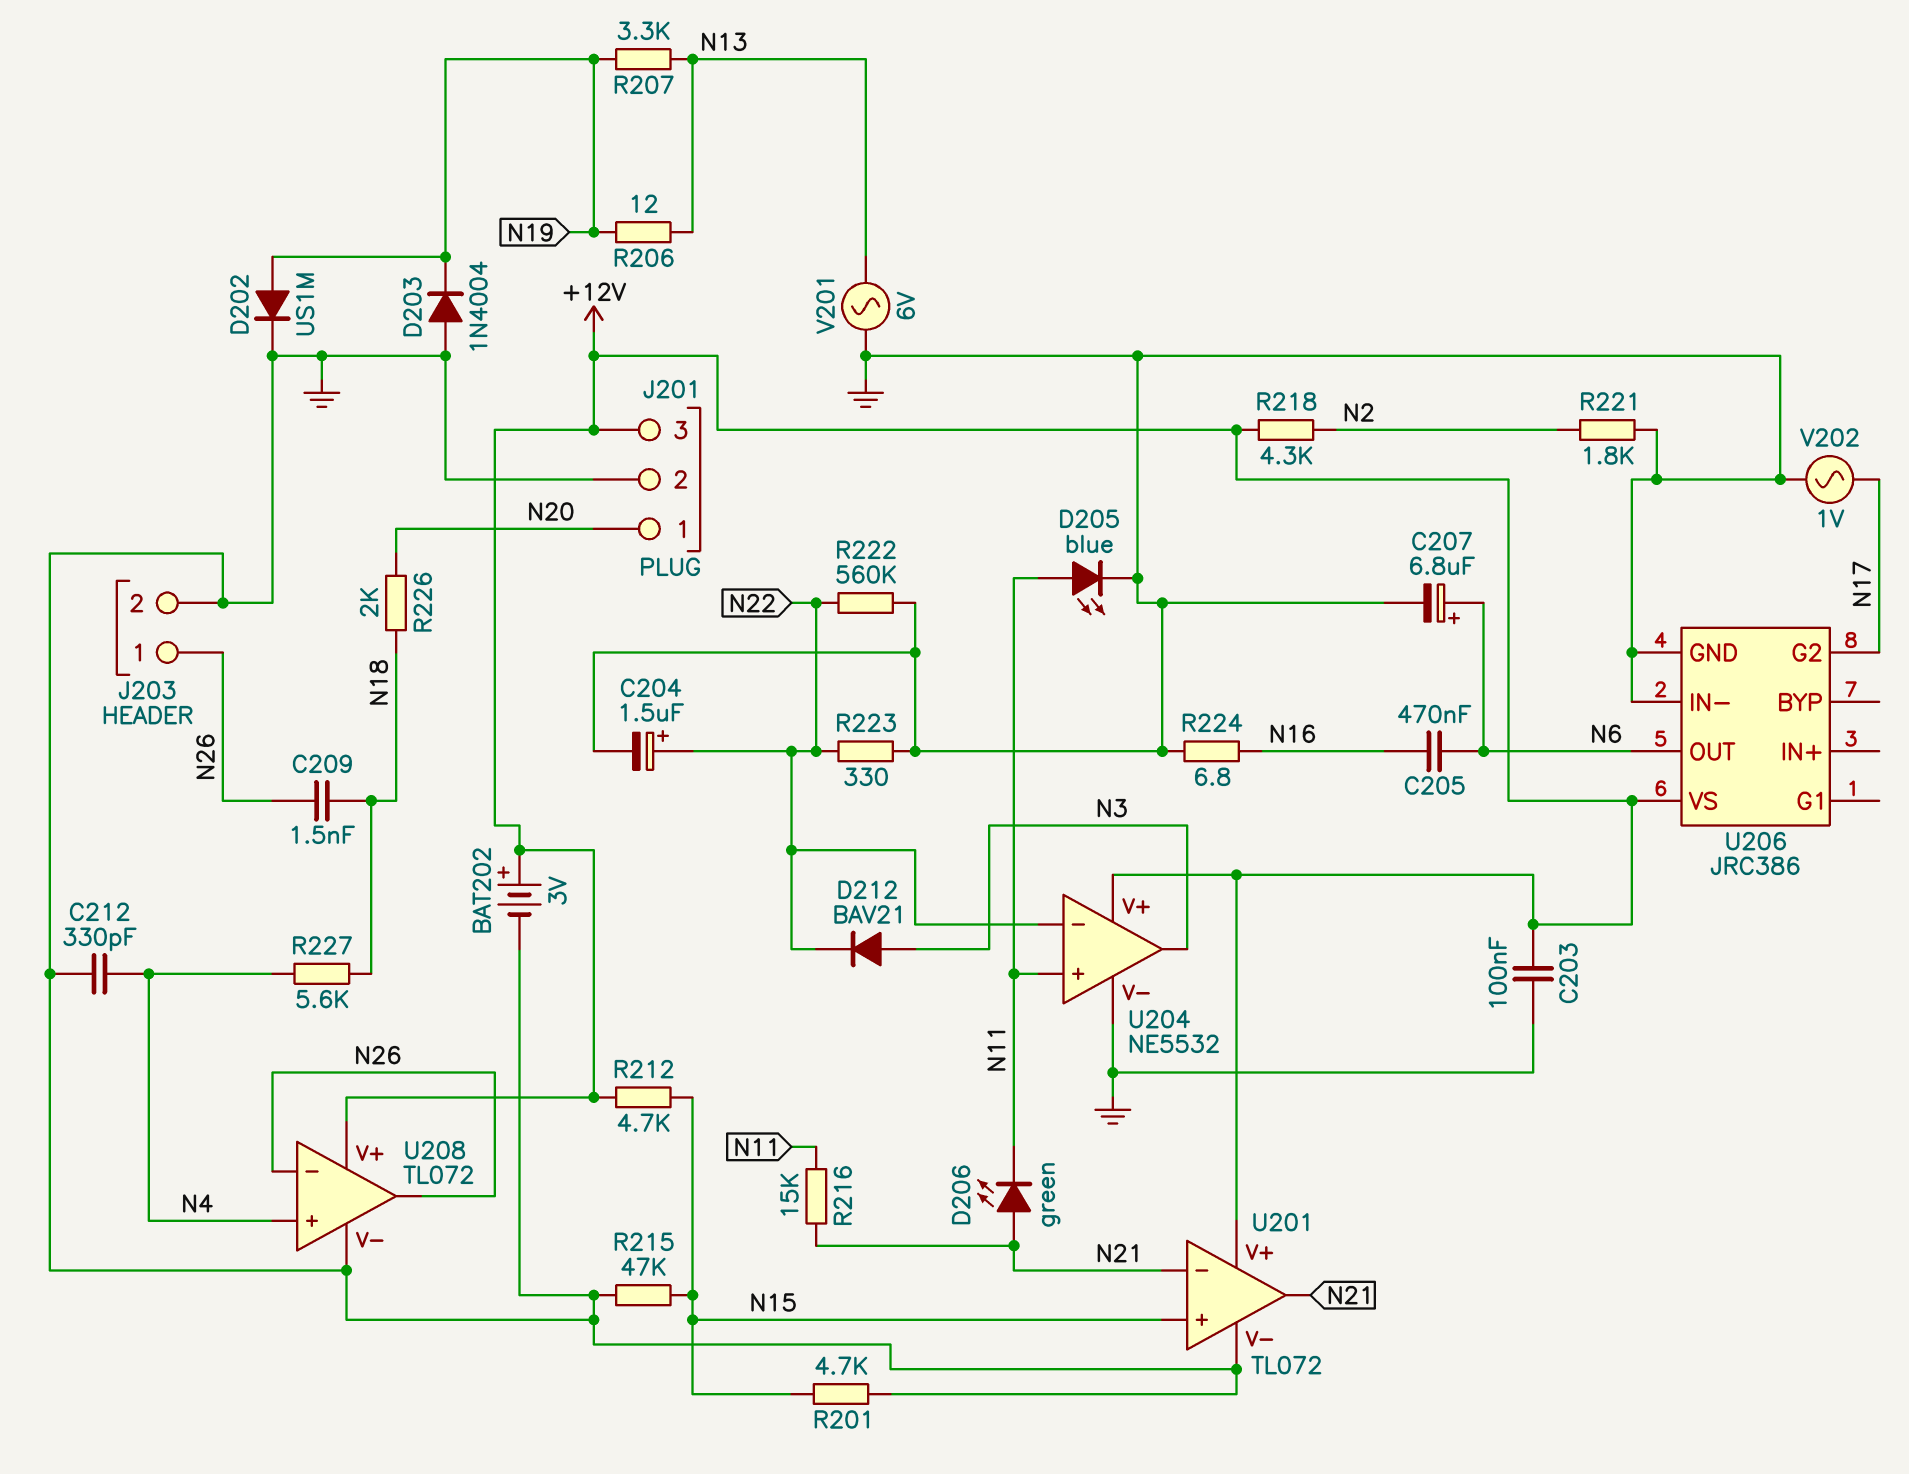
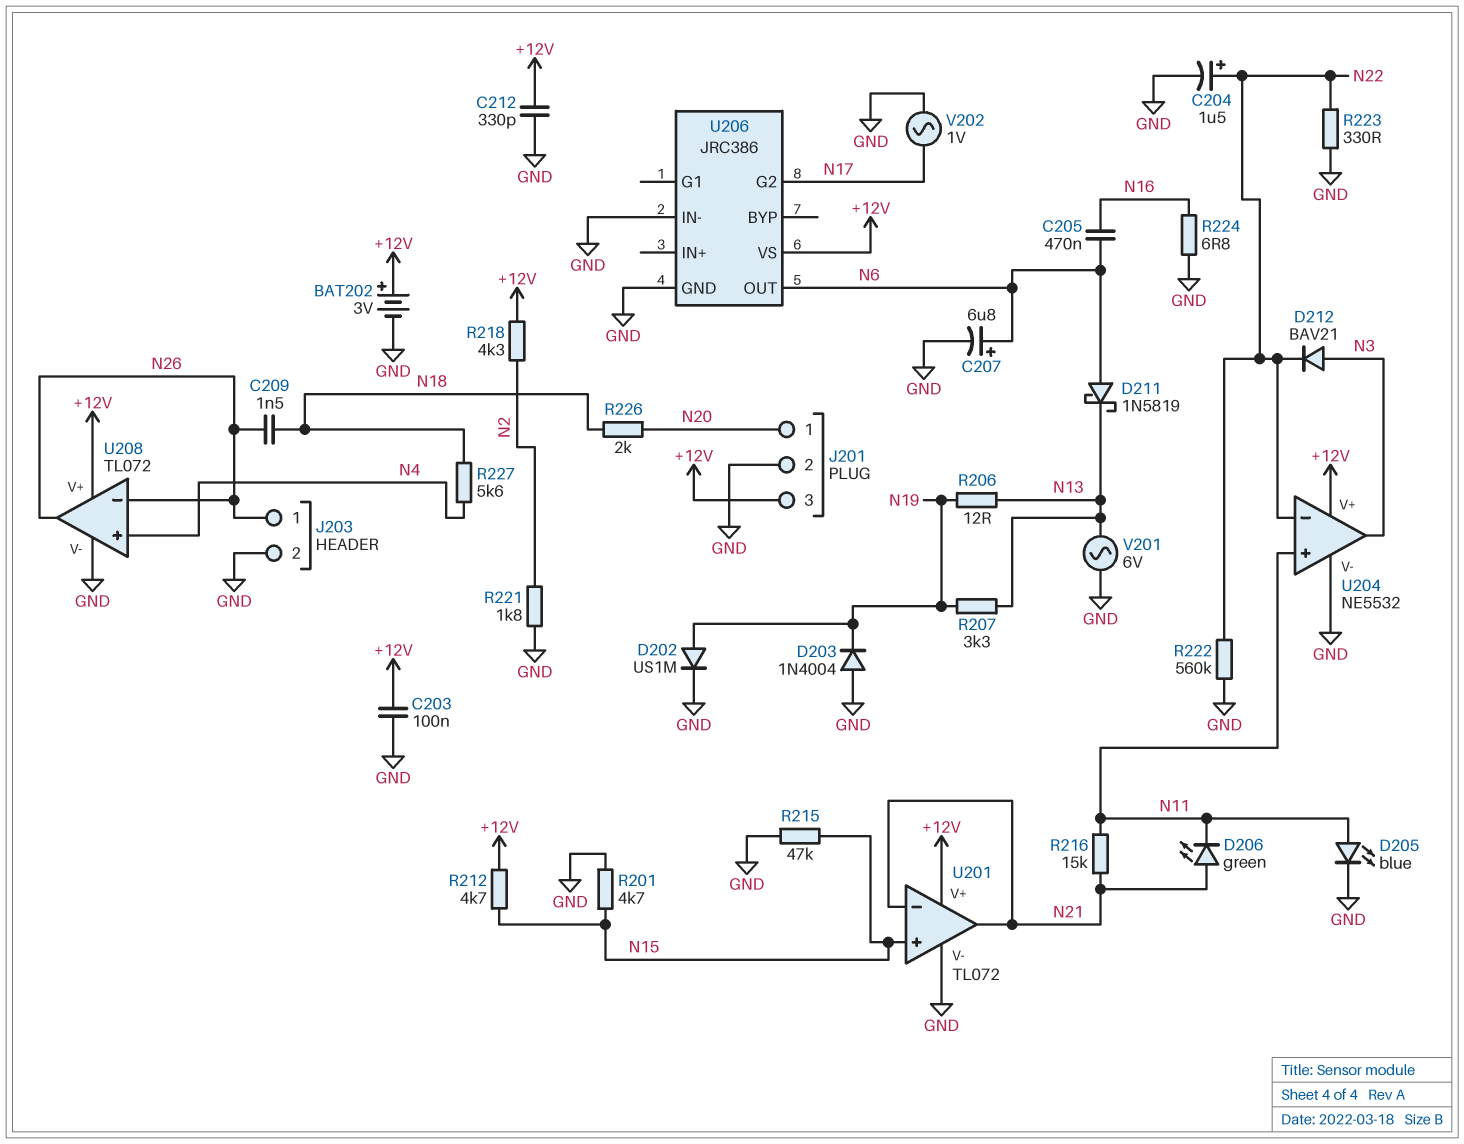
C212: 330pF (GND, N4) -> 330pF (+12V, GND)
D211: none -> schottky 1N5819 (A N6, K N13)

